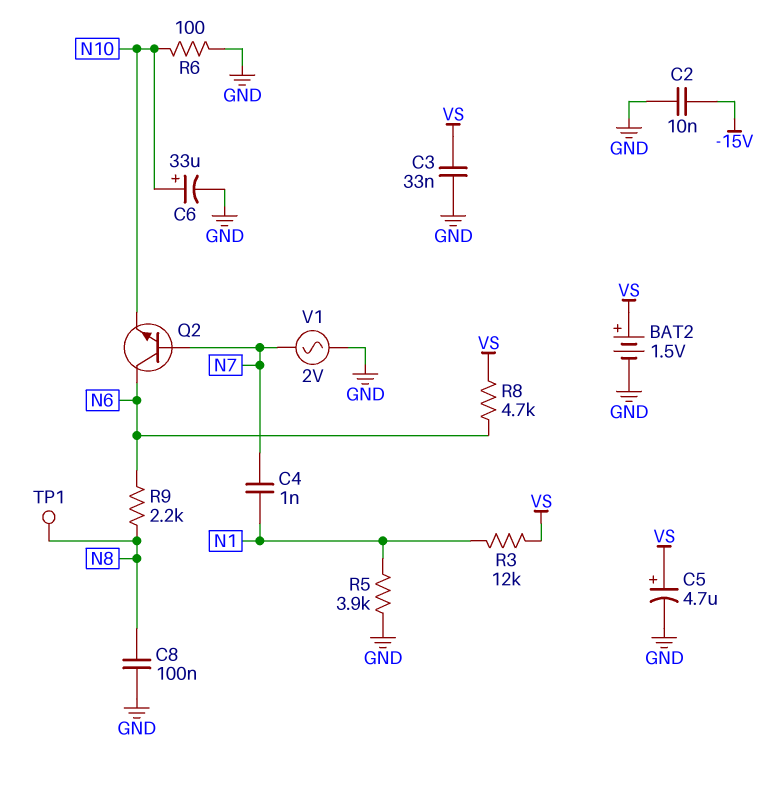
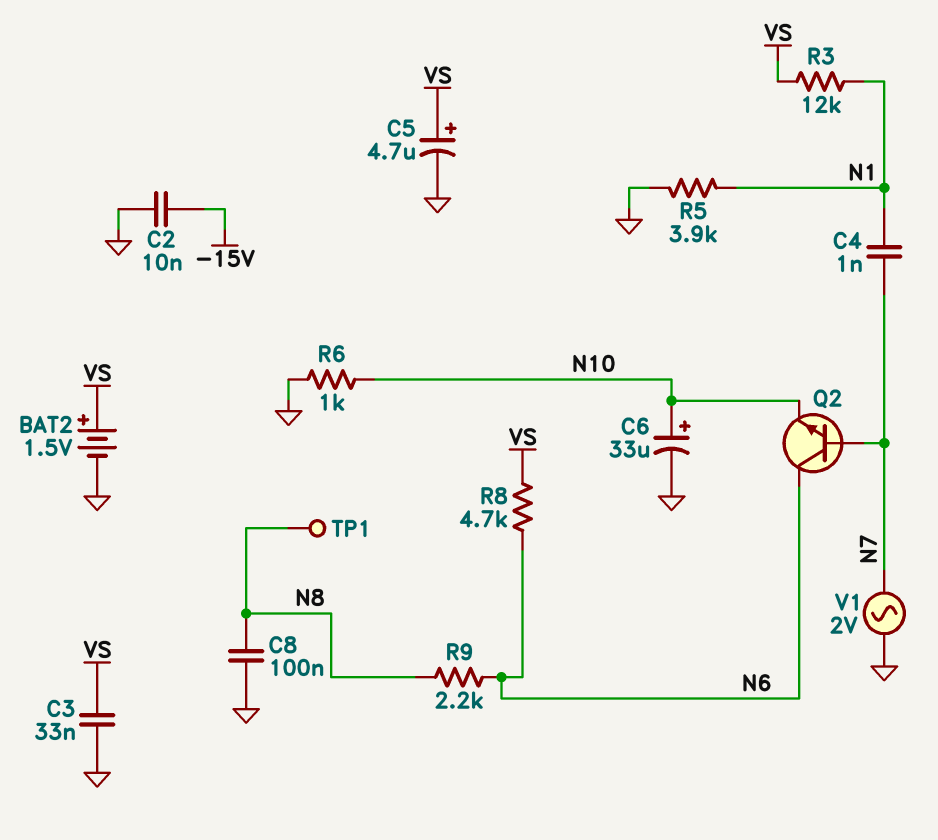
R6: 100 (GND, N10) -> 1k (GND, N10)

